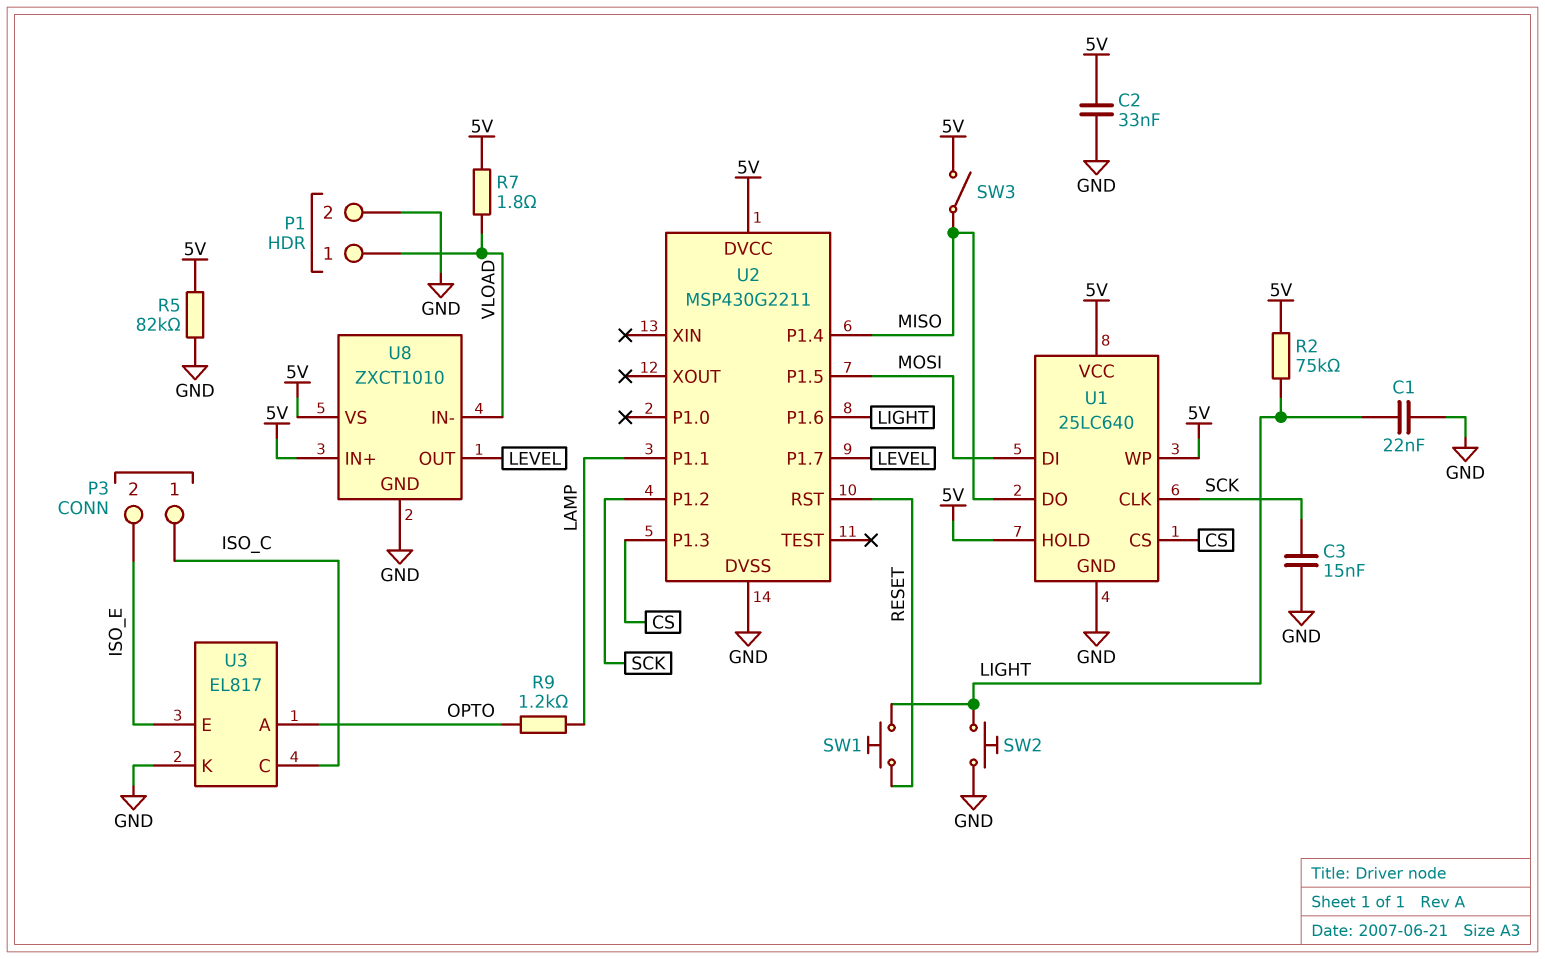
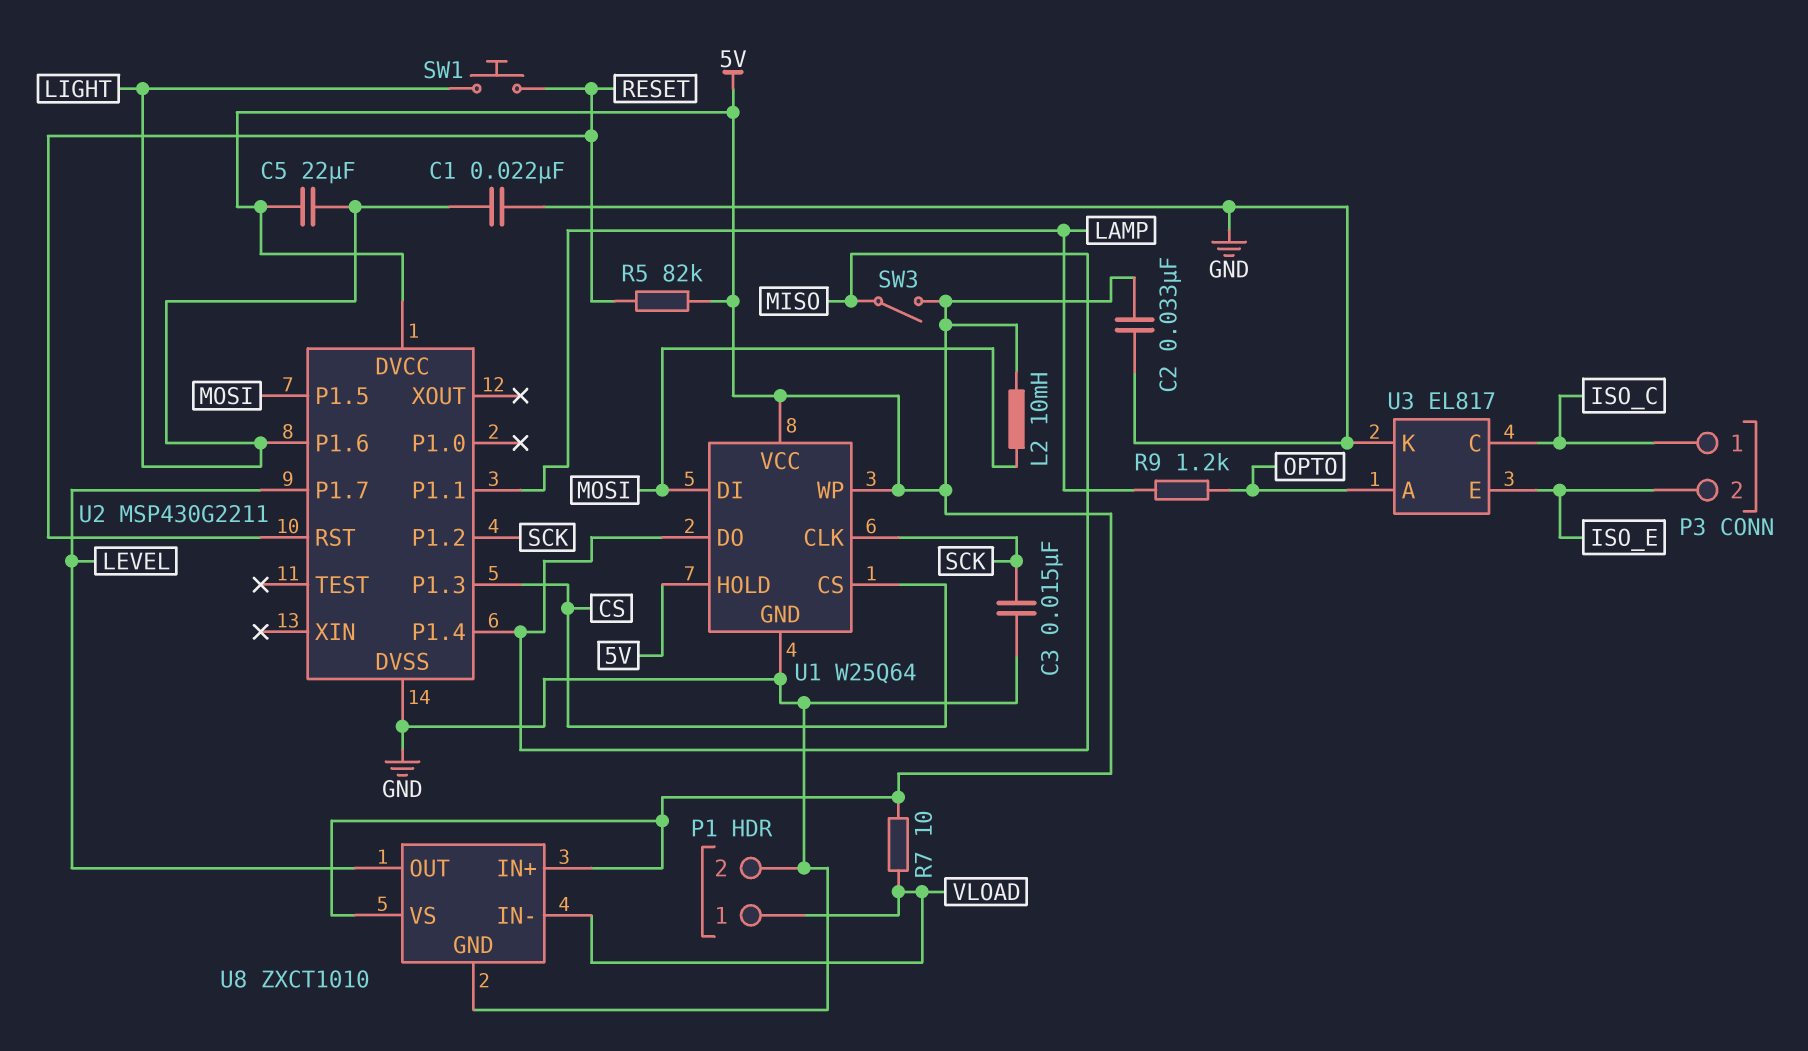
C5: none -> 22uF (5V, LIGHT)
L2: none -> 10mH (5V, MOSI)
R2: 75k (5V, LIGHT) -> none
R5: 82k (5V, GND) -> 82k (5V, RESET)
R7: 1.8 (5V, VLOAD) -> 10 (5V, VLOAD)
SW2: button (GND, LIGHT) -> none
U1: 25LC640 -> W25Q64

